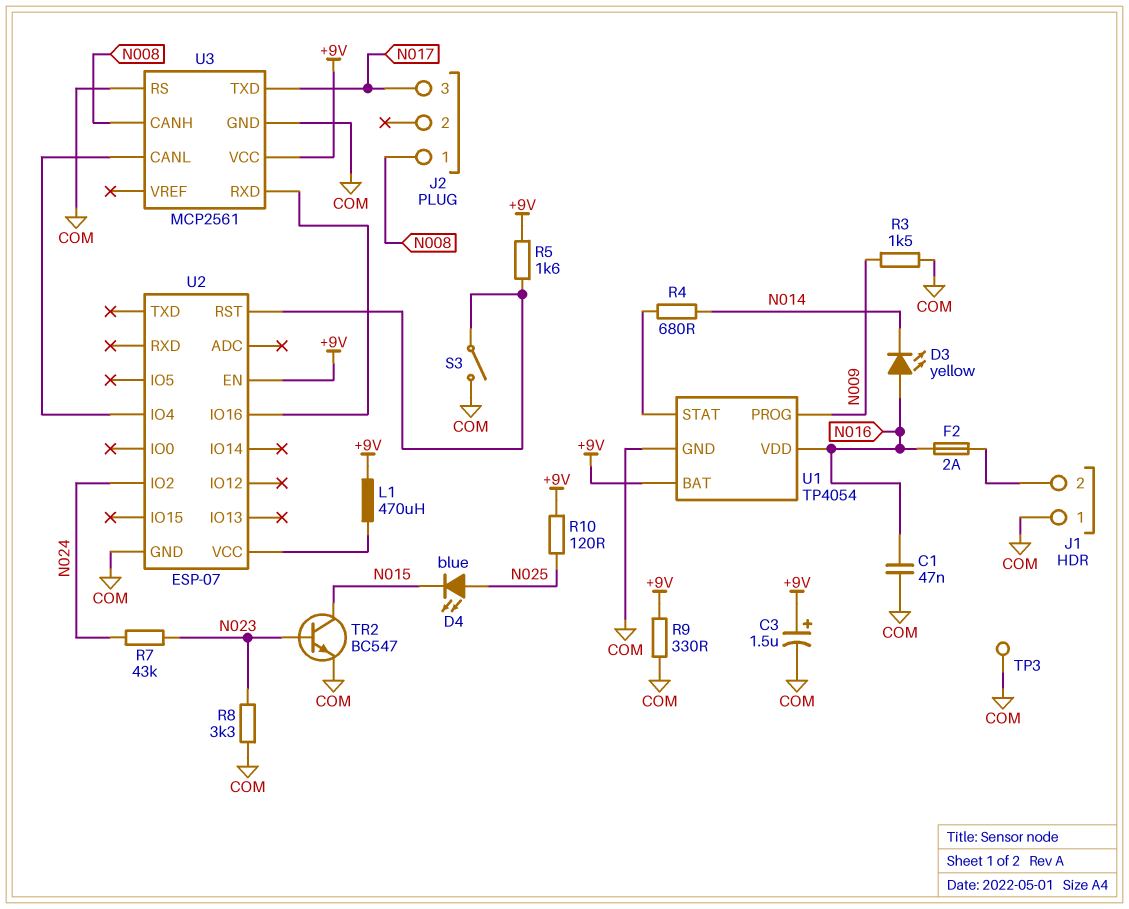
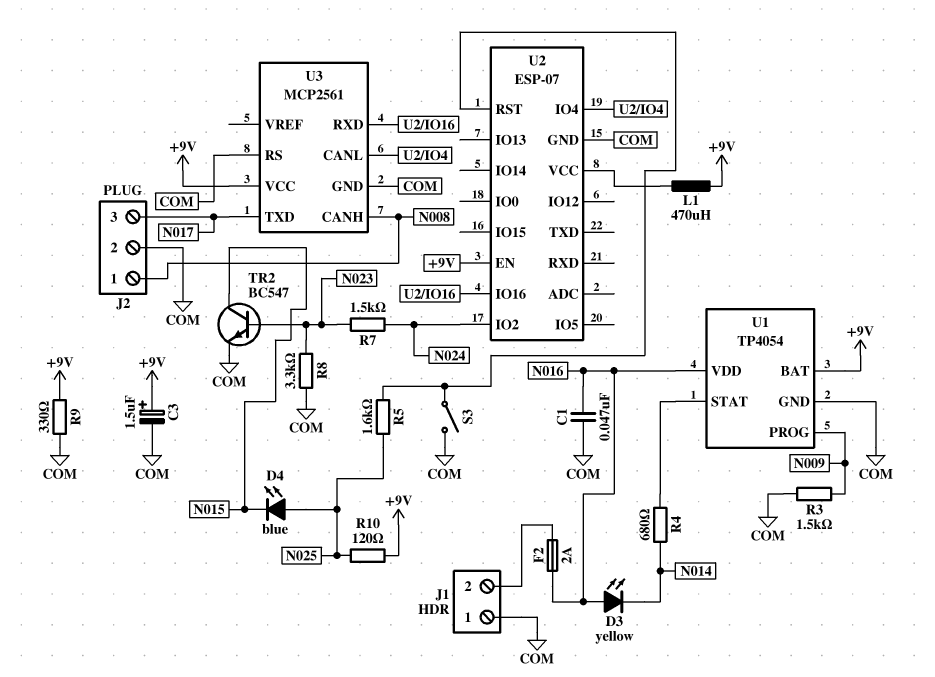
J2 pin 2: none -> COM
R5: 1.6k (+9V, U2/RST) -> 1.6k (N025, U2/RST)
R7: 43k (N023, N024) -> 1.5k (N023, N024)
TP3: test point (COM) -> none

